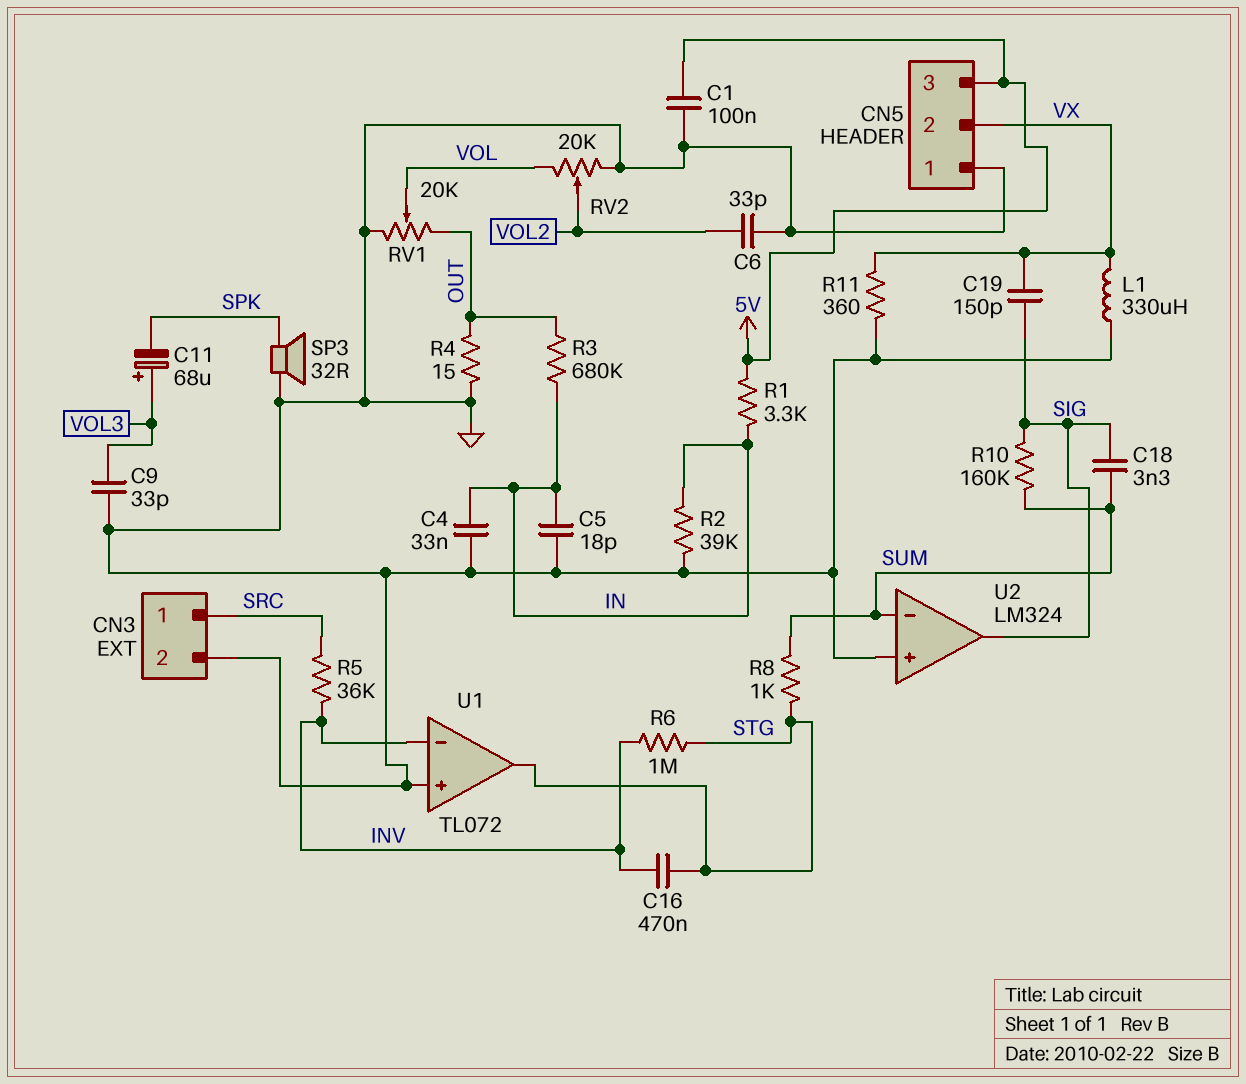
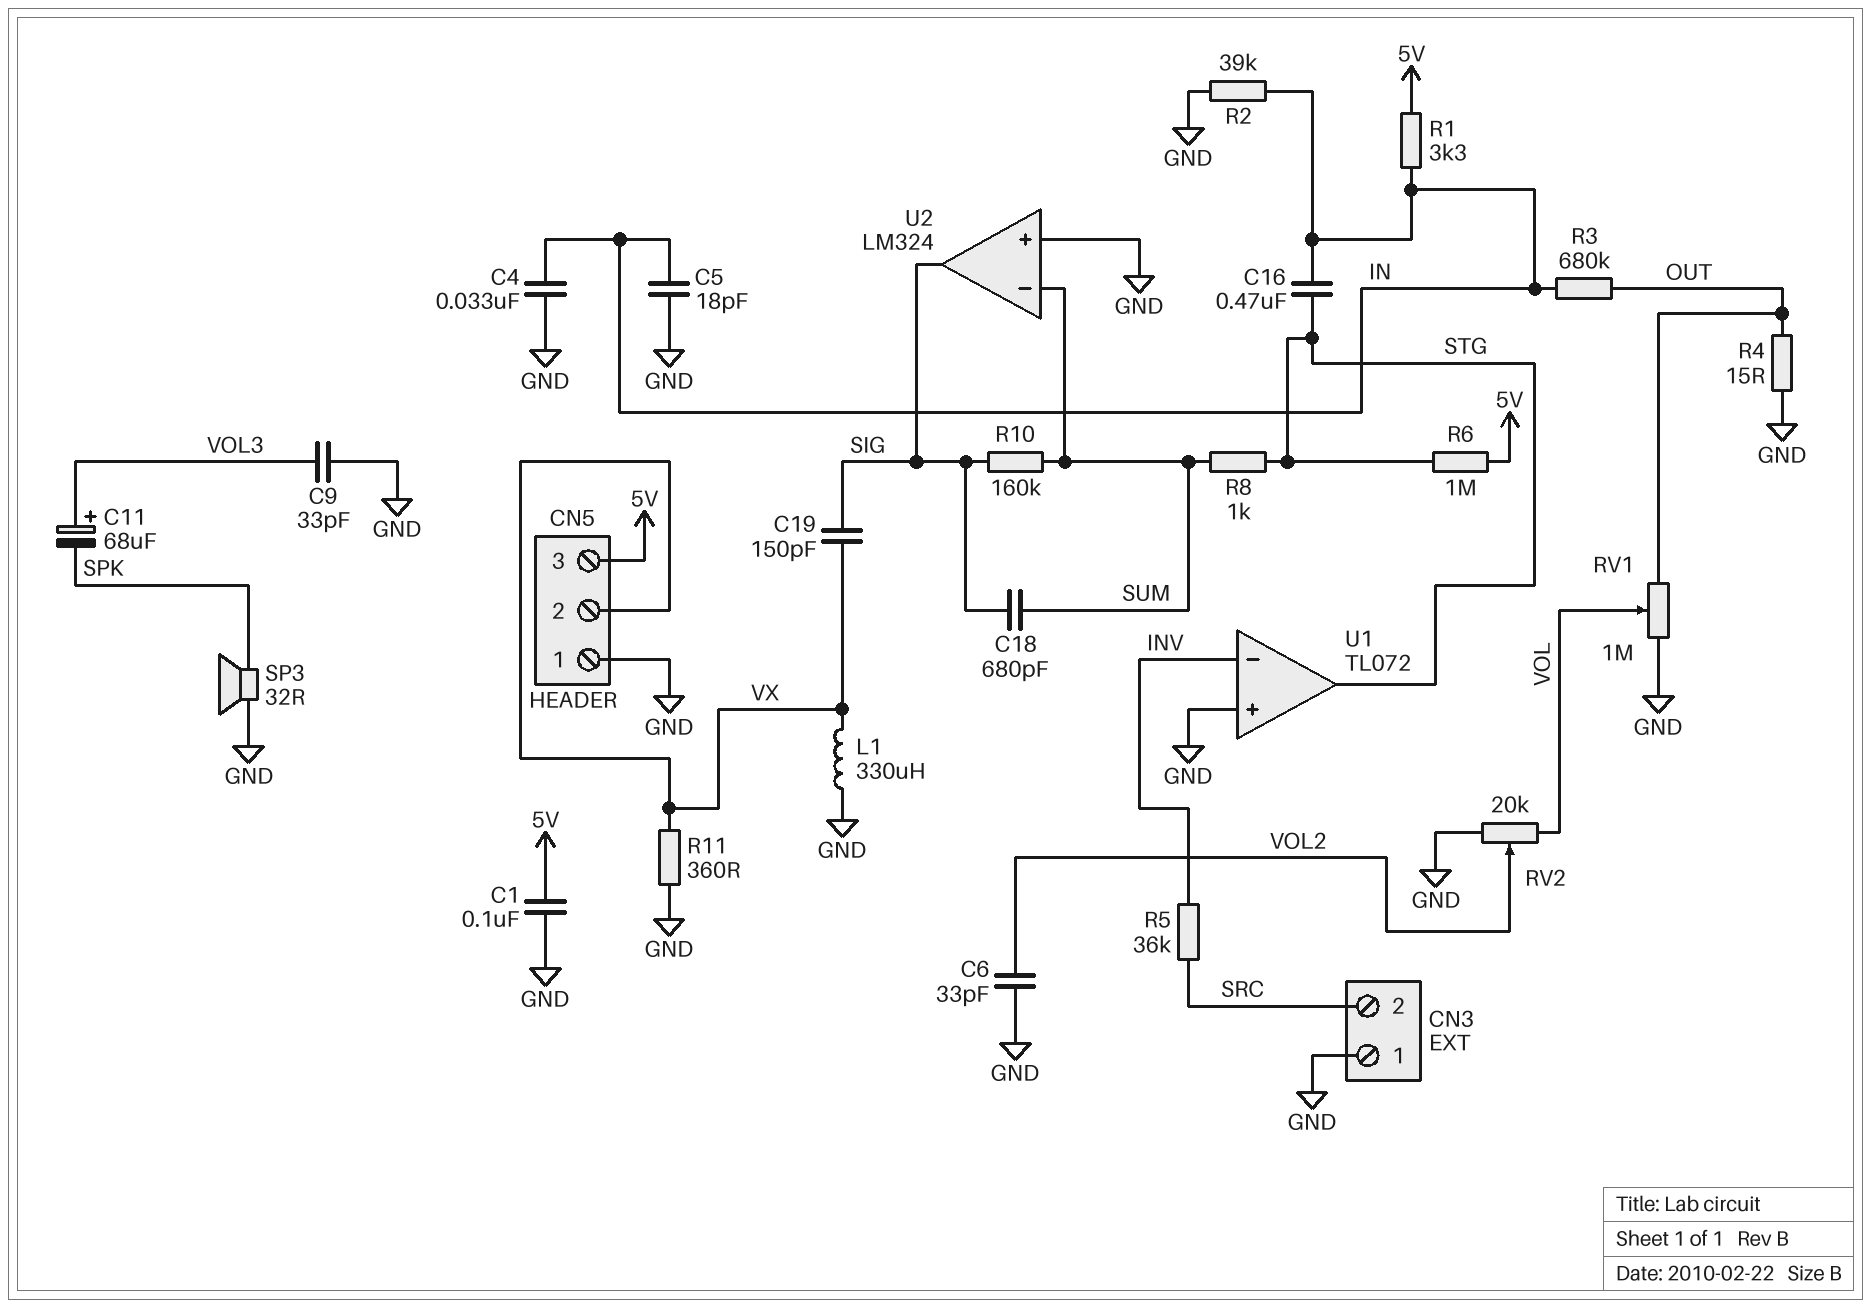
C16: 470nF (INV, STG) -> 470nF (IN, STG)
C18: 3.3nF (SIG, SUM) -> 680pF (SIG, SUM)
CN3 pin 1: SRC -> GND
CN3 pin 2: GND -> SRC
R6: 1M (INV, STG) -> 1M (5V, STG)
RV1: 20k (GND, OUT, wiper VOL) -> 1M (GND, OUT, wiper VOL)

